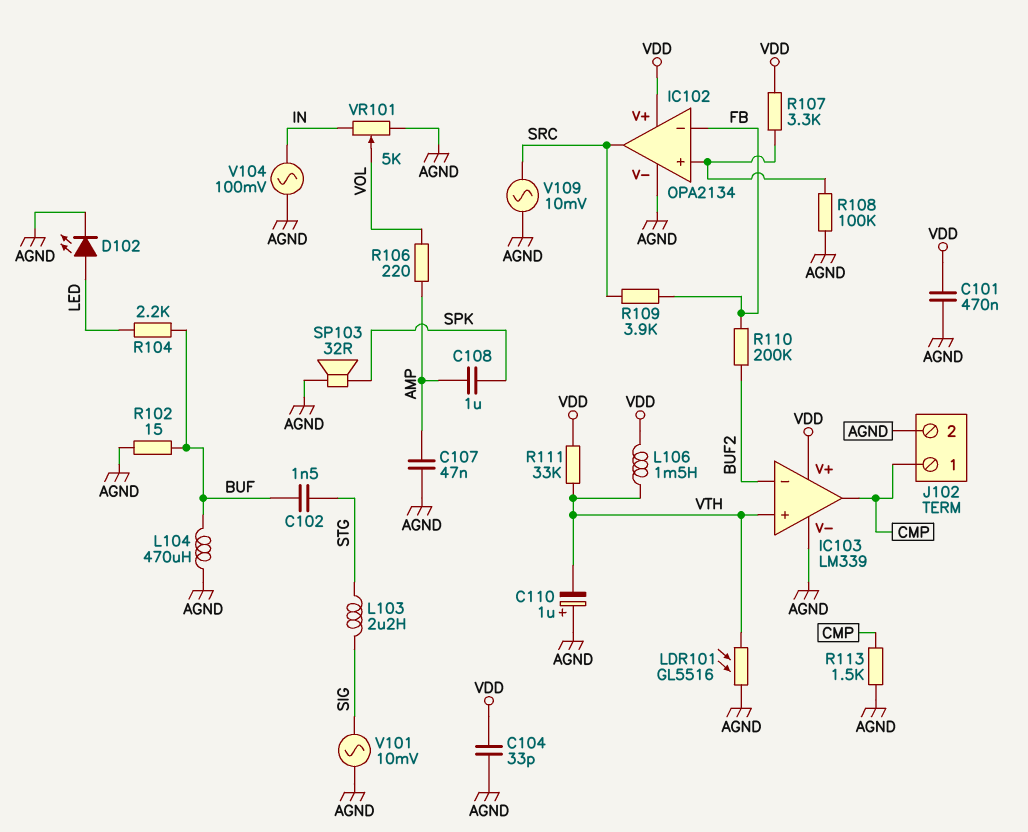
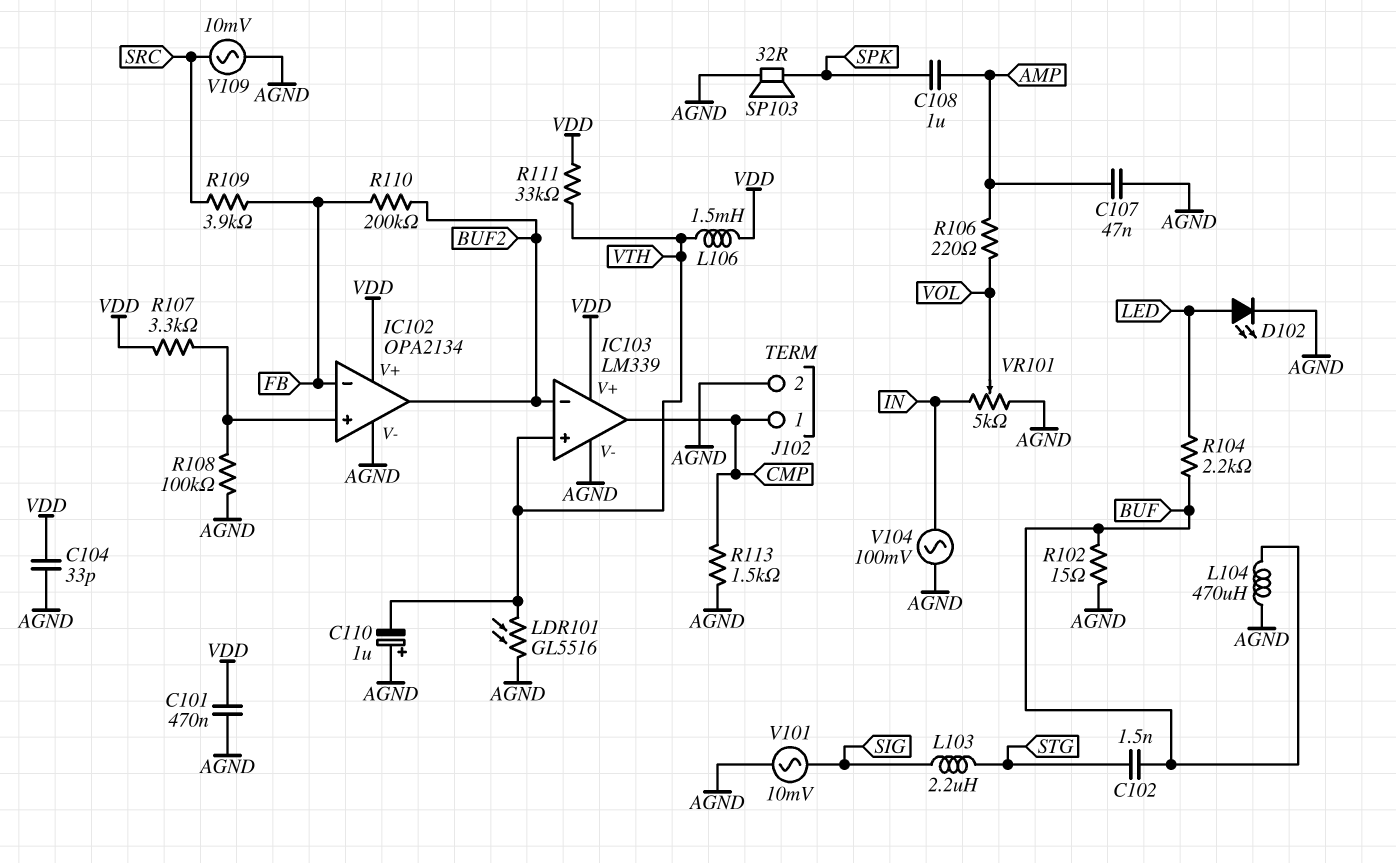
IC102 pin out: SRC -> BUF2

